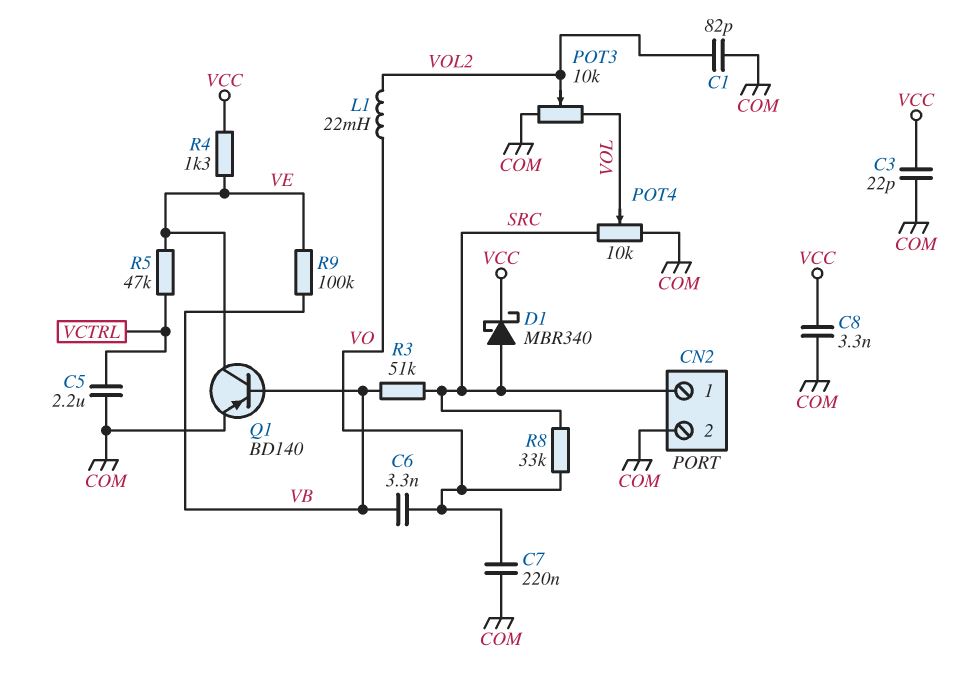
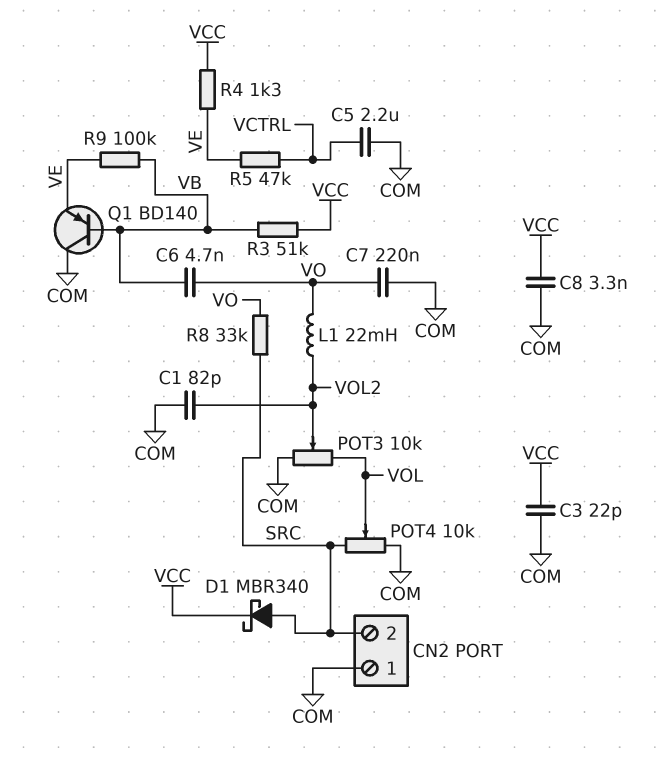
C6: 3.3nF (VB, VO) -> 4.7nF (VB, VO)
CN2 pin 1: SRC -> COM
CN2 pin 2: COM -> SRC
Q1: PNP BD140 (B VB, C VE, E COM) -> PNP BD140 (B VB, C COM, E VE)
R3: 51k (SRC, VB) -> 51k (VB, VCC)

